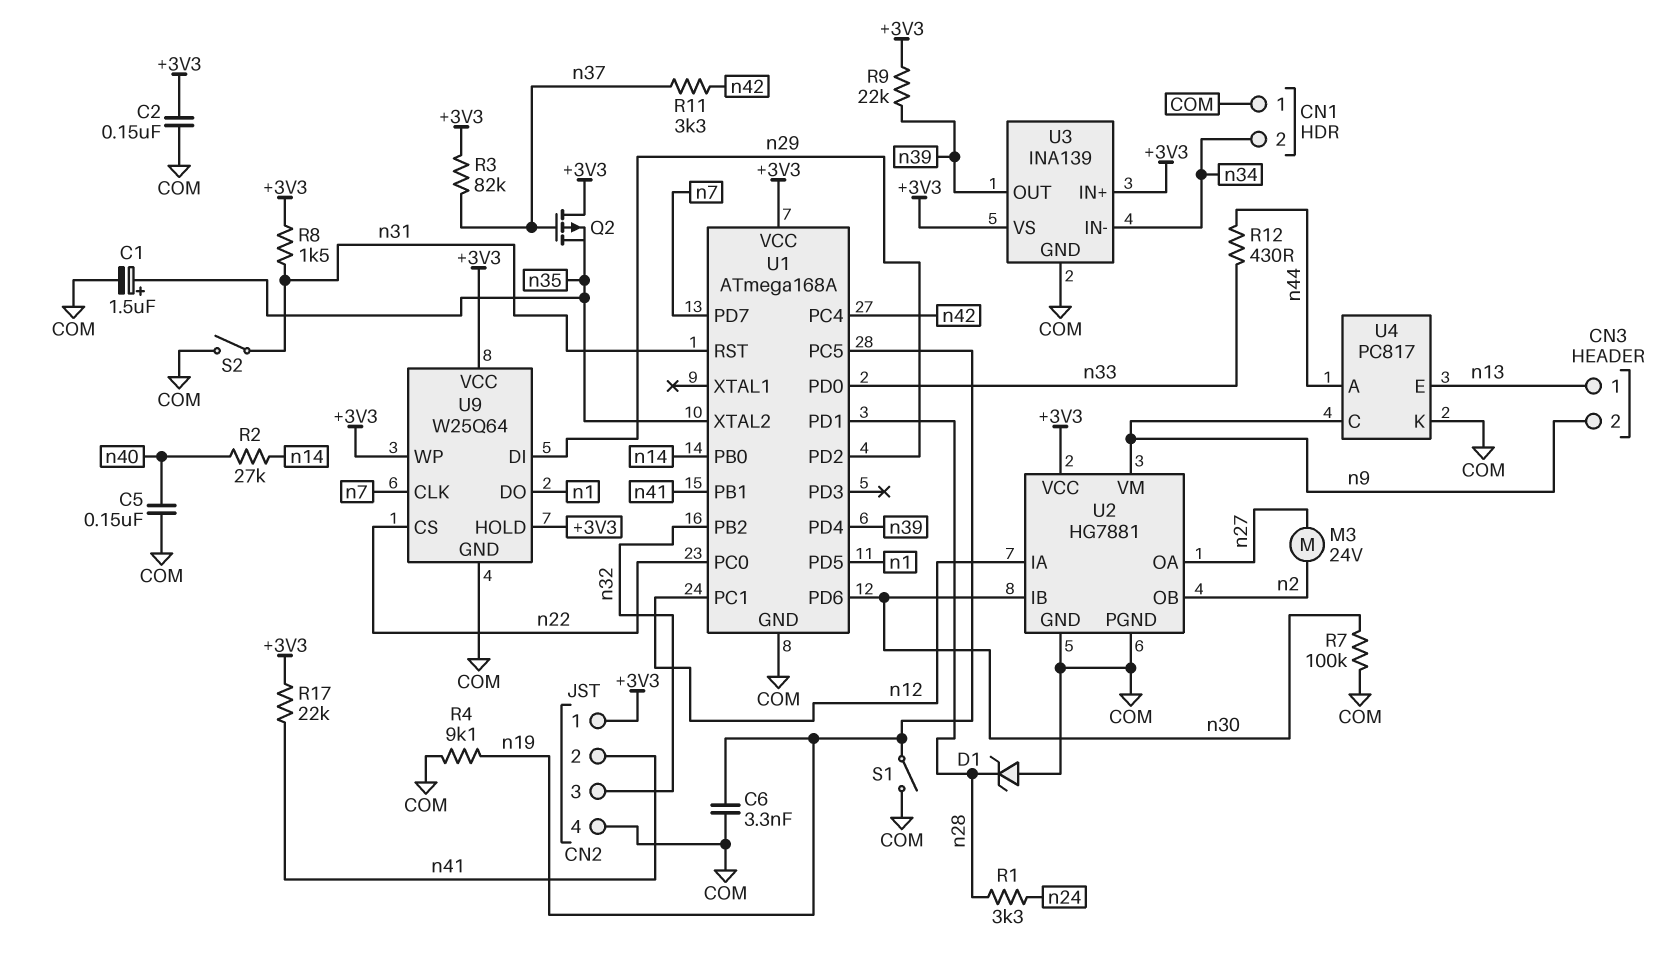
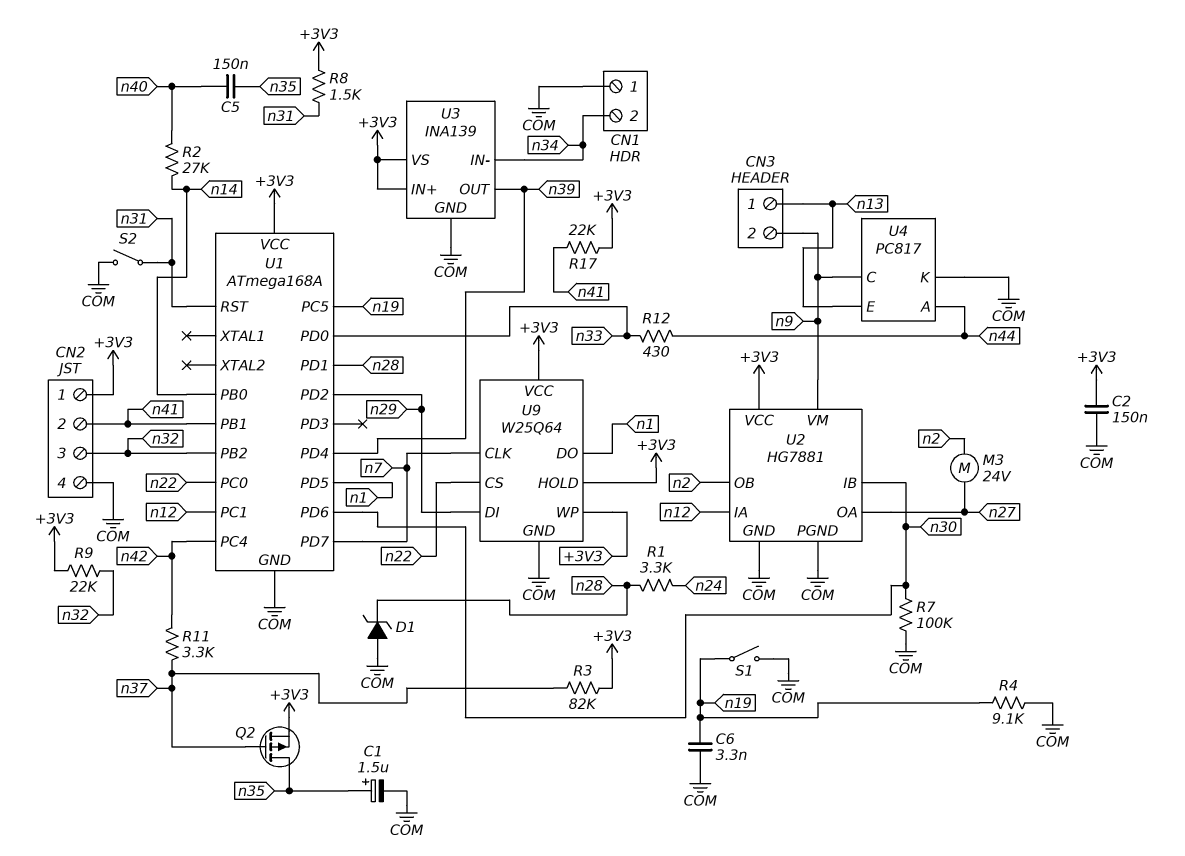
C5: 150nF (COM, n40) -> 150nF (n35, n40)
Q2: PMOS (G n37, D +3V3, S n35) -> PMOS (G n37, D n35, S +3V3)
R9: 22k (+3V3, n39) -> 22k (+3V3, n32)
U1 pin XTAL2: n35 -> none

